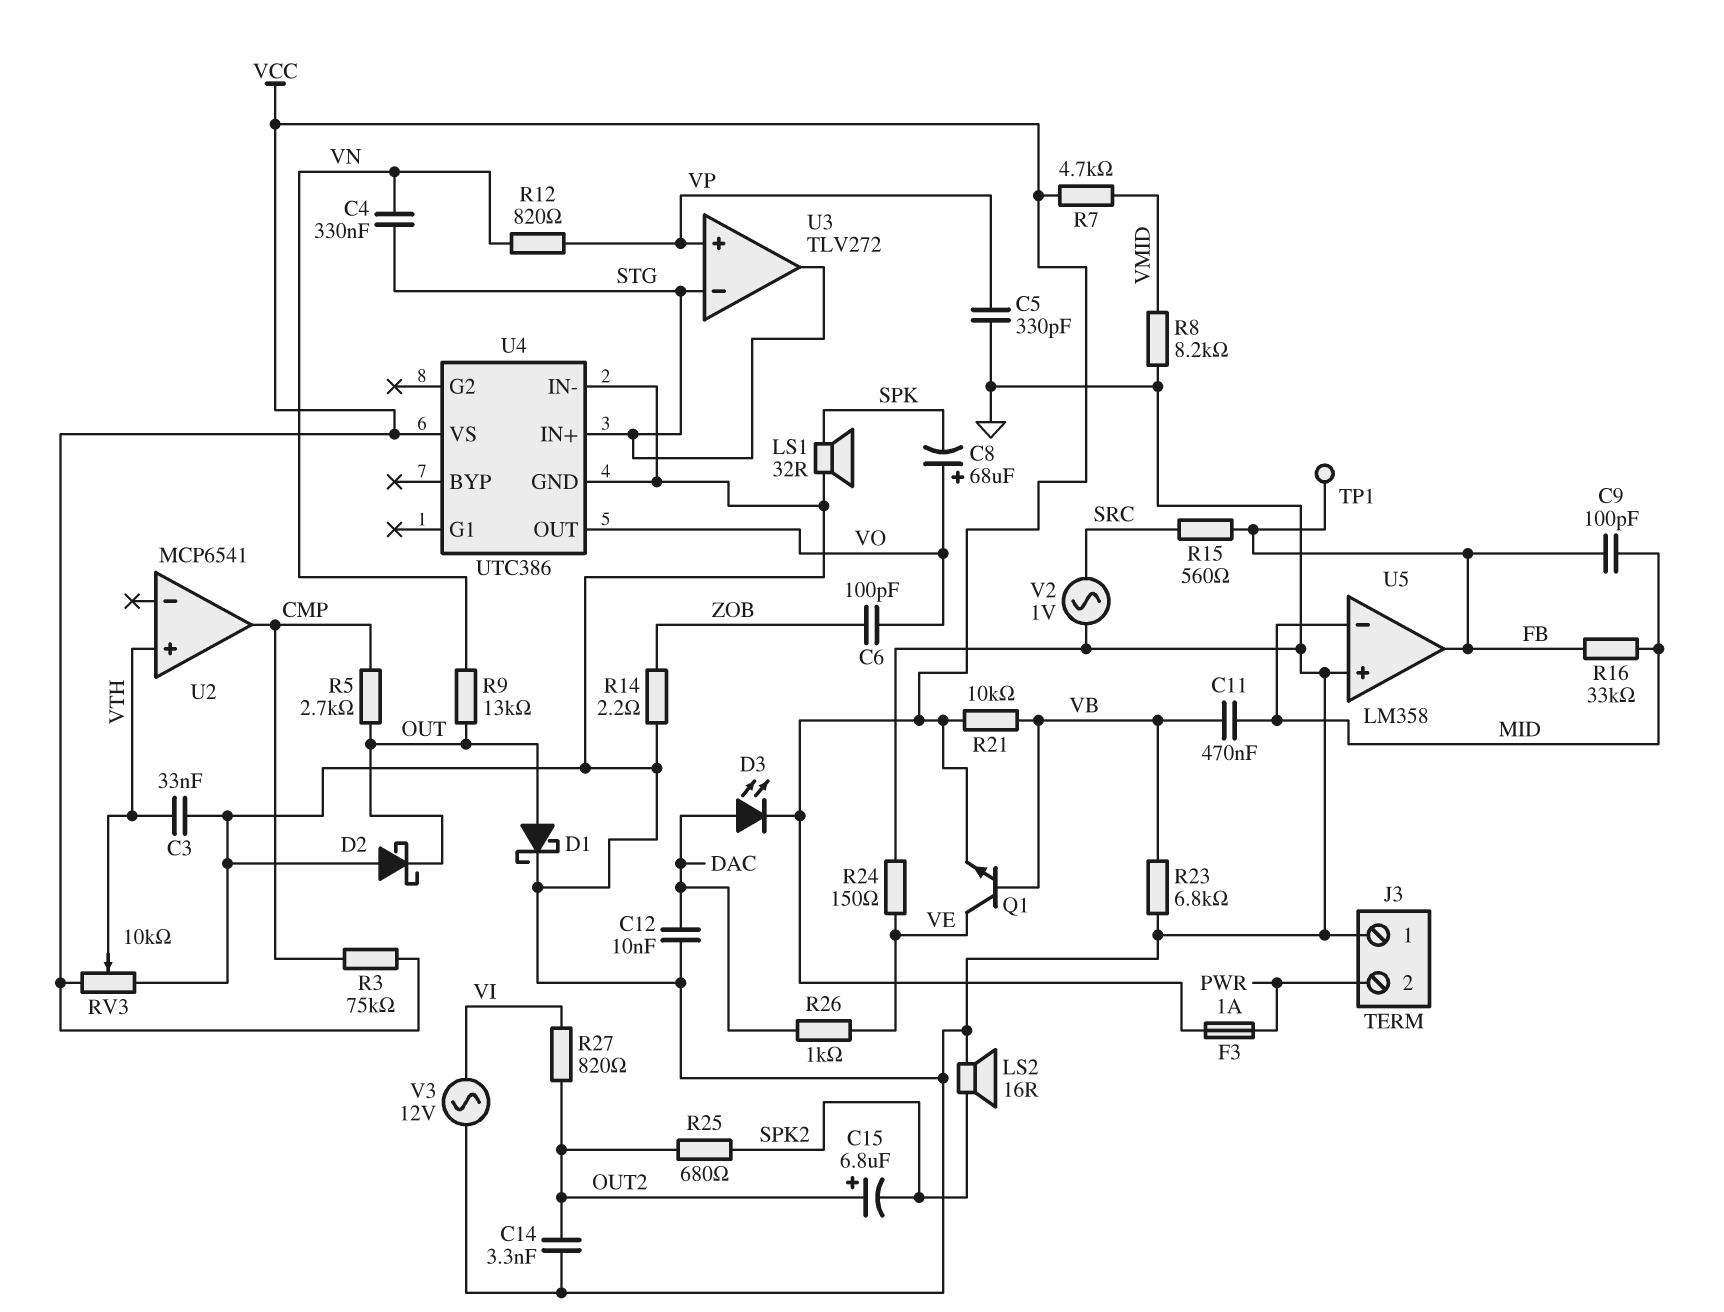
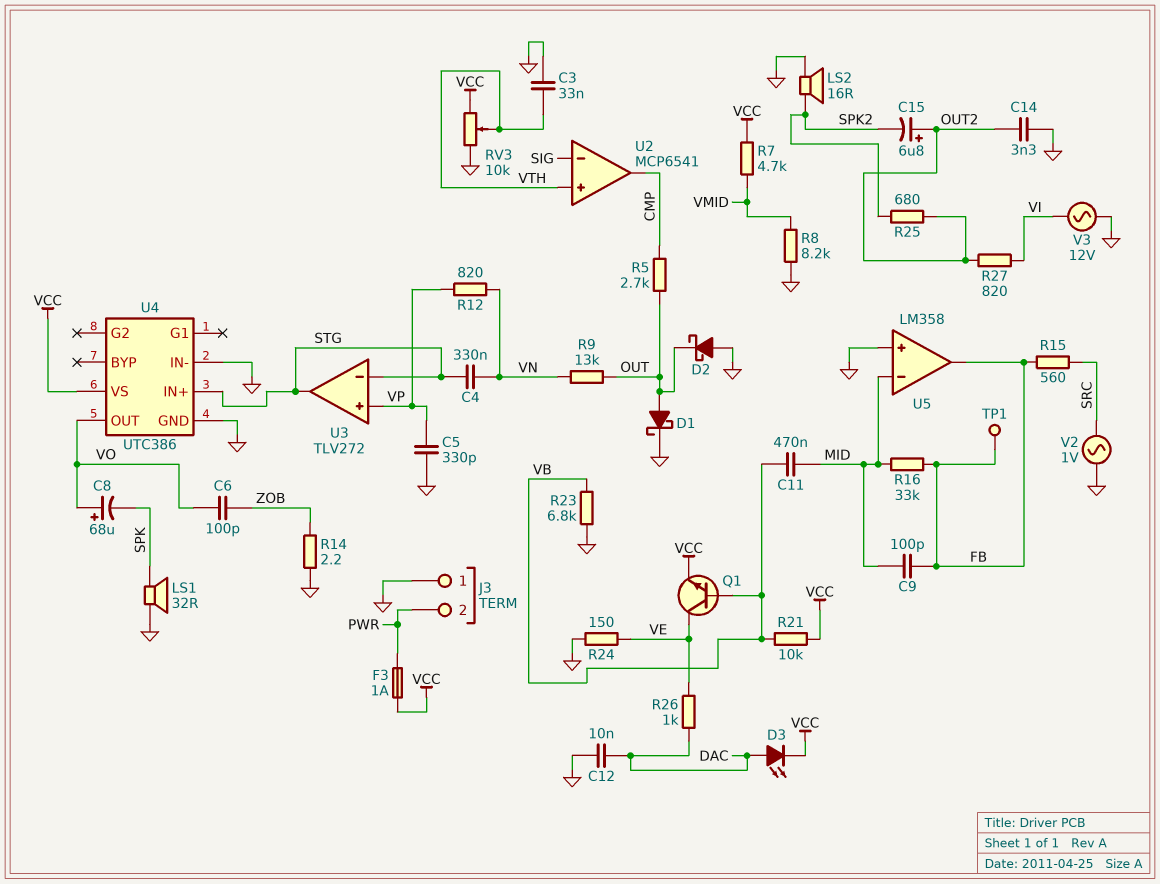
R3: 75k (CMP, VCC) -> none
U2 pin in-: none -> SIG

